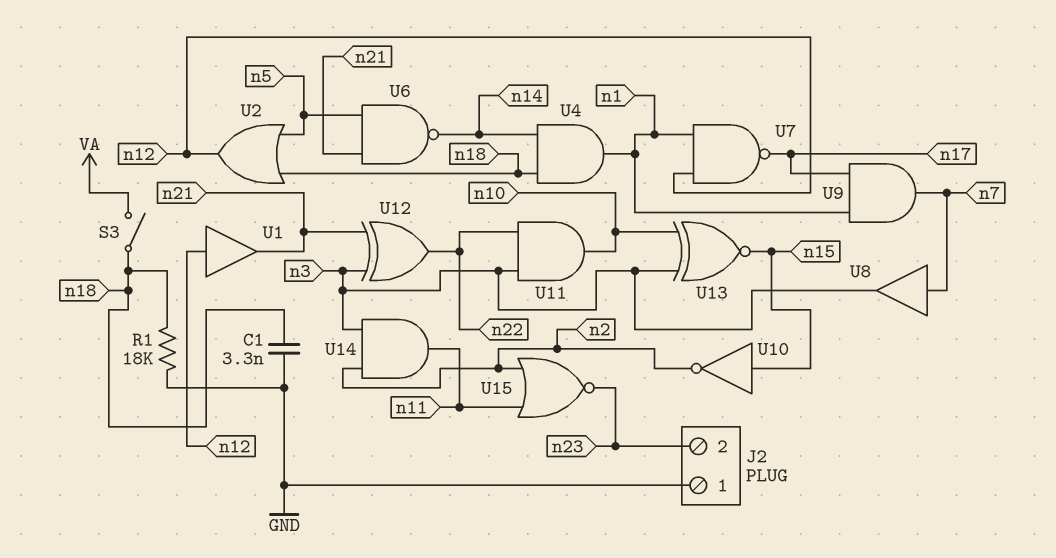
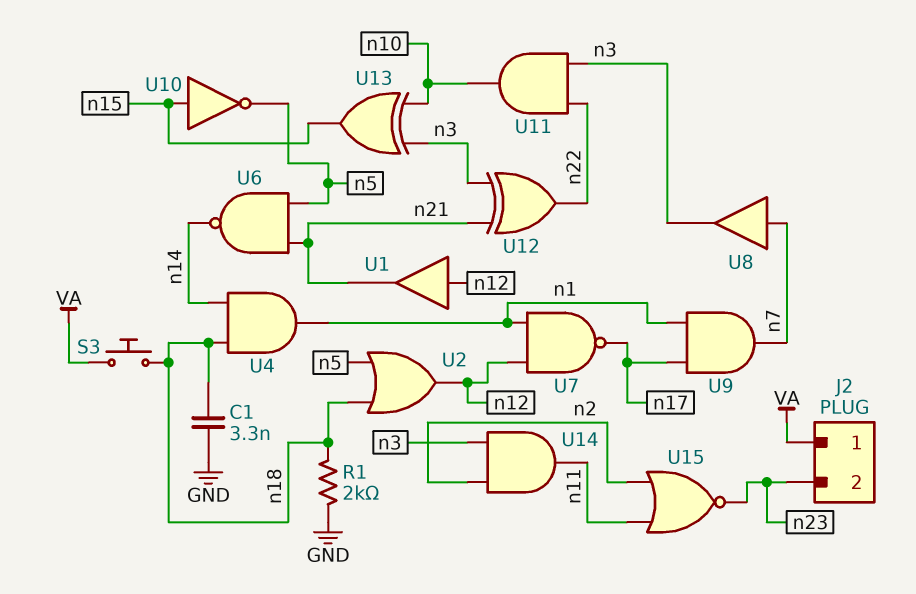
J2 pin 1: GND -> VA
R1: 18k (GND, n18) -> 2k (GND, n18)
S3: switch (VA, n18) -> button (VA, n18)
U10: NOT (in n15, out n2) -> NOT (in n15, out n5)
U13: XNOR (in n3, in n10, out n15) -> XOR (in n3, in n10, out n15)

